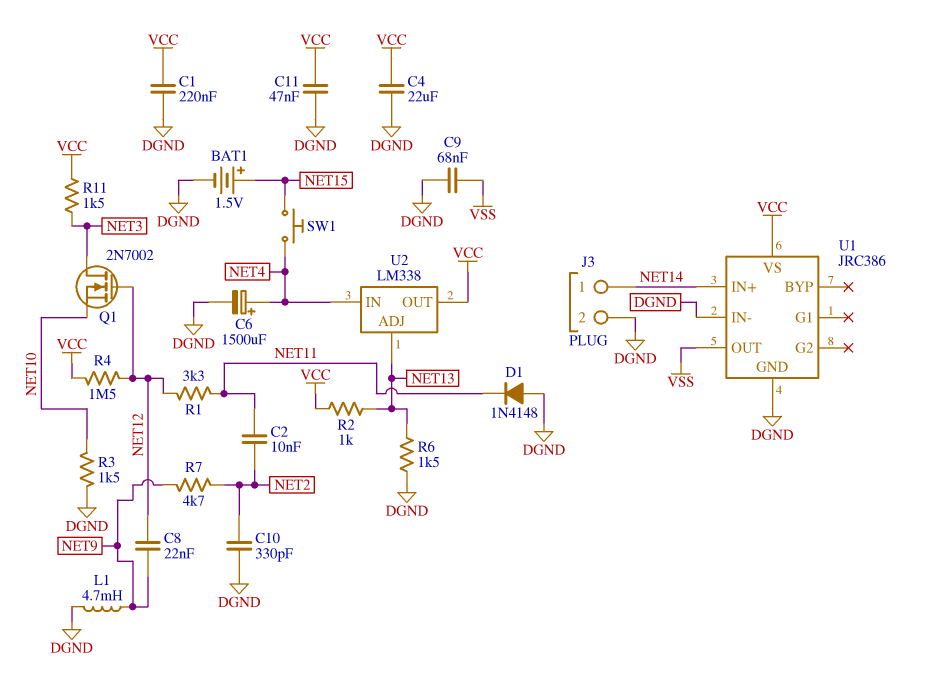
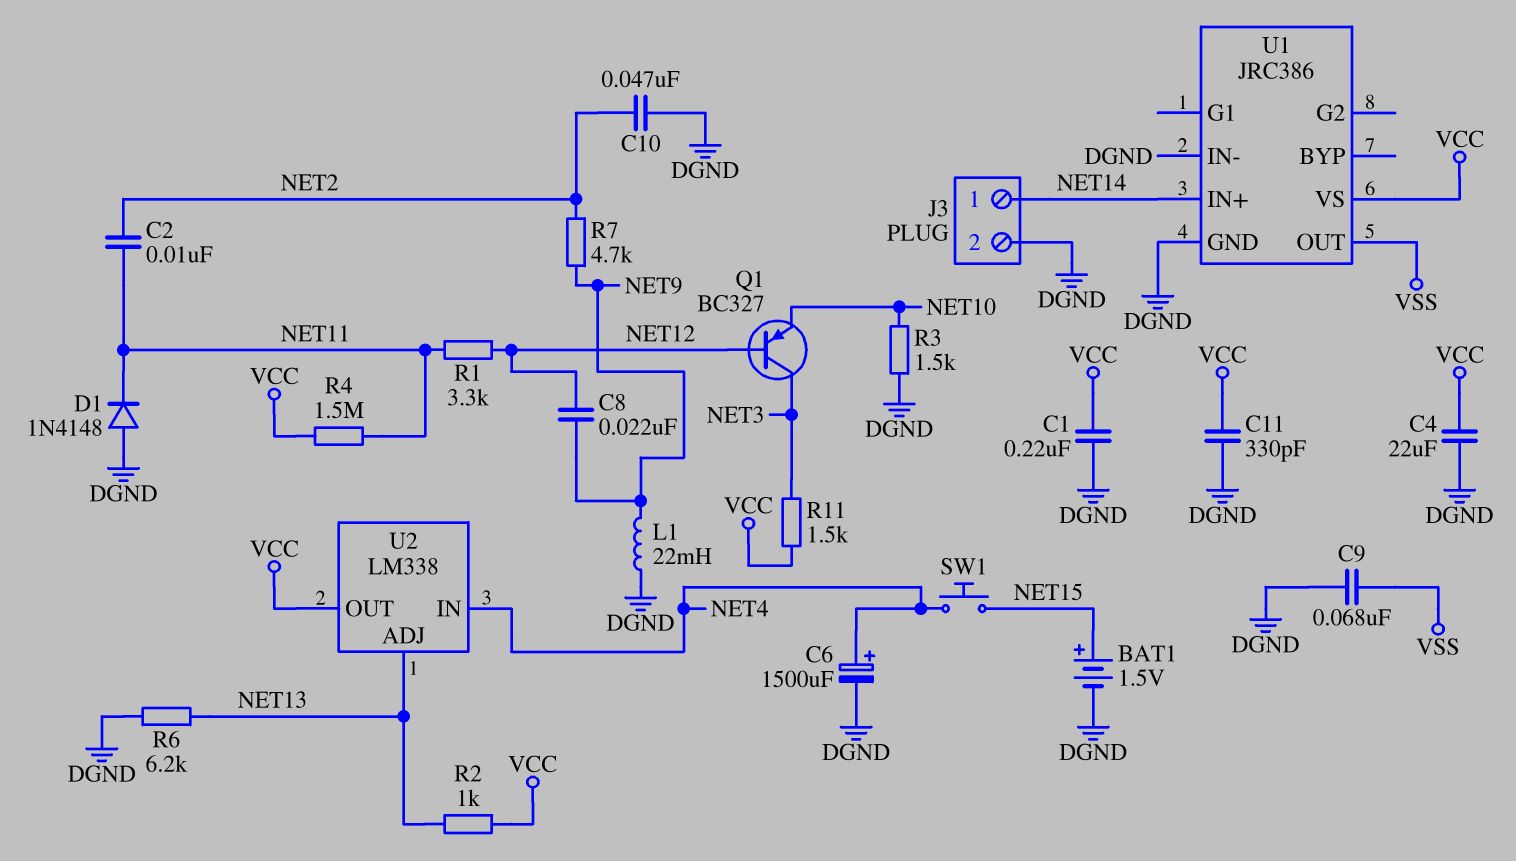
C10: 330pF (DGND, NET2) -> 47nF (DGND, NET2)
C11: 47nF (DGND, VCC) -> 330pF (DGND, VCC)
L1: 4.7mH (DGND, NET9) -> 22mH (DGND, NET9)
Q1: NMOS 2N7002 (G NET12, D NET3, S NET10) -> PNP BC327 (B NET12, C NET3, E NET10)
R4: 1.5M (NET12, VCC) -> 1.5M (NET11, VCC)
R6: 1.5k (DGND, NET13) -> 6.2k (DGND, NET13)

